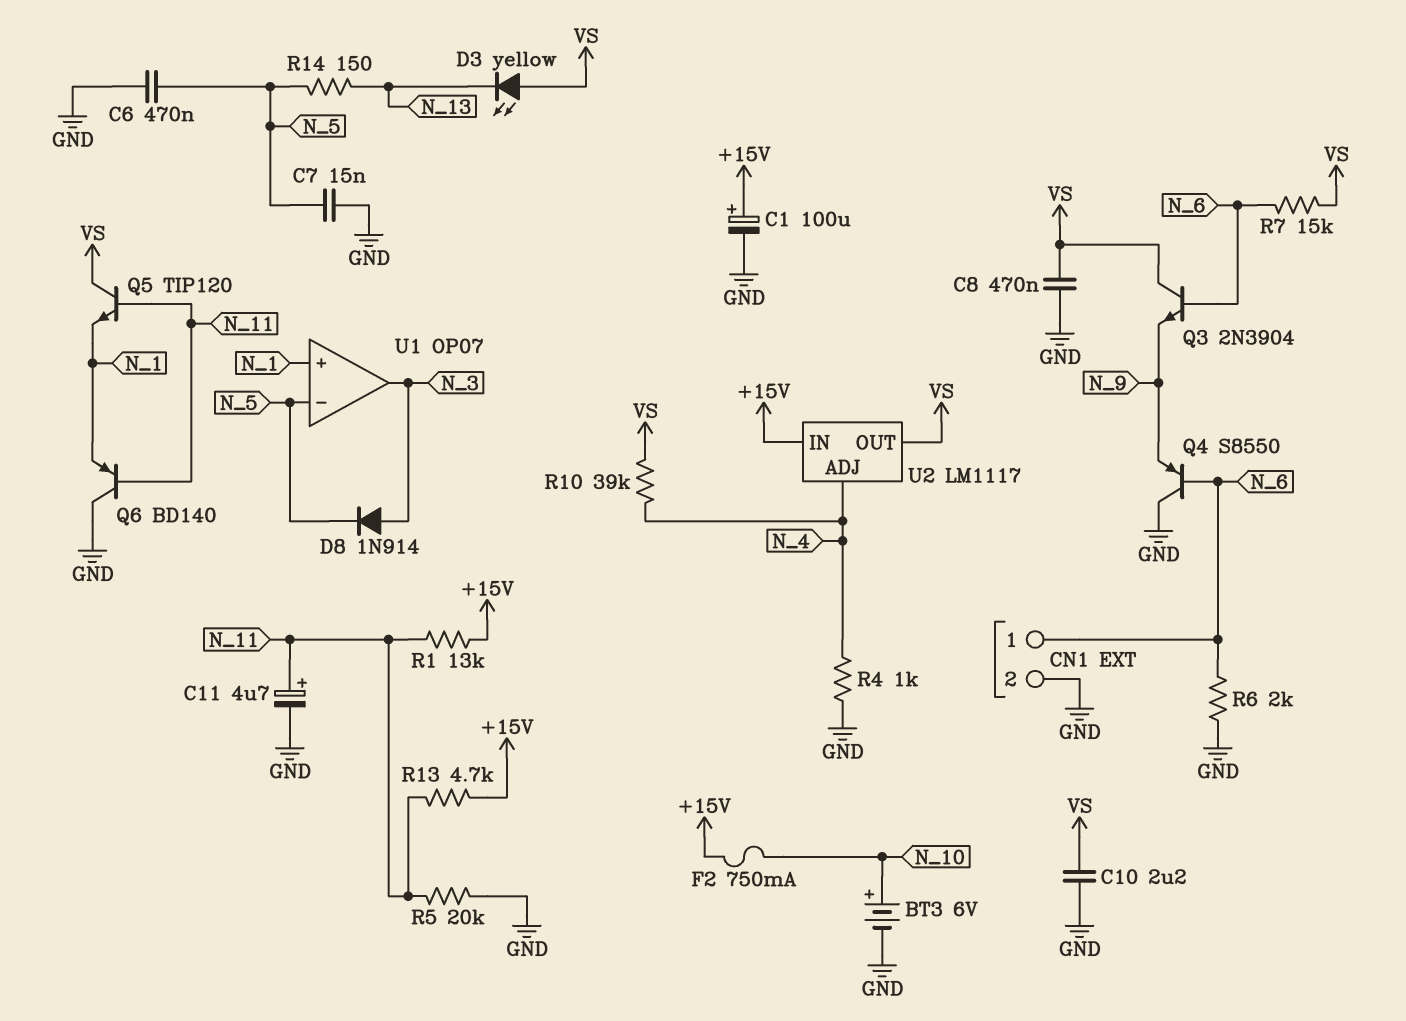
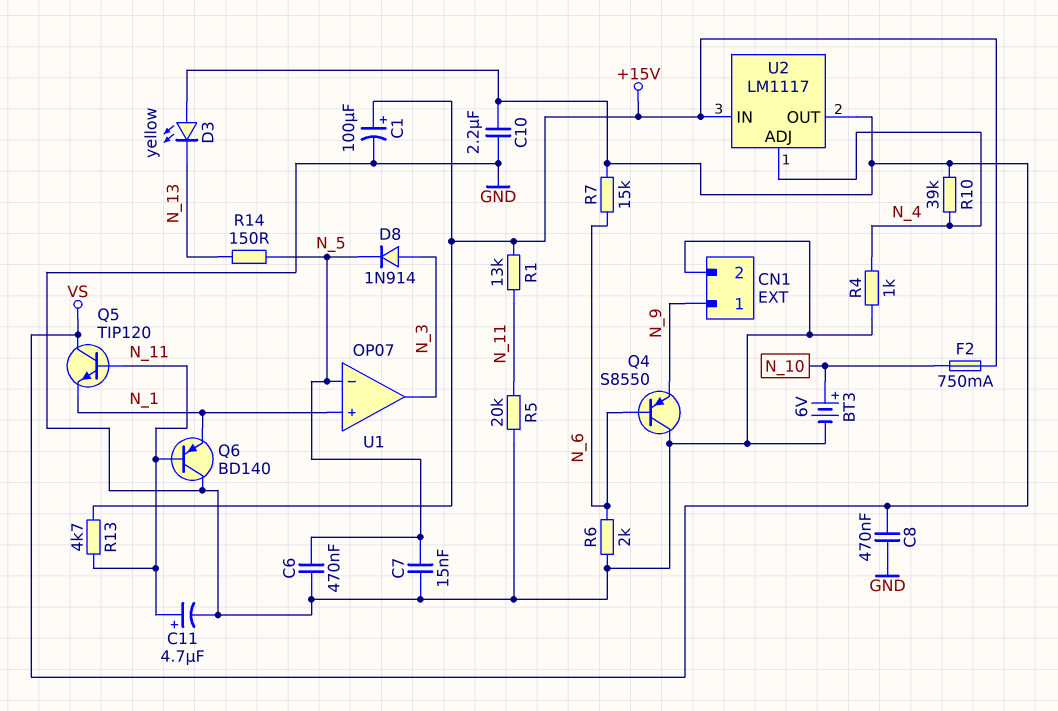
CN1 pin 1: N_6 -> N_9
Q3: NPN 2N3904 (B N_6, C VS, E N_9) -> none

